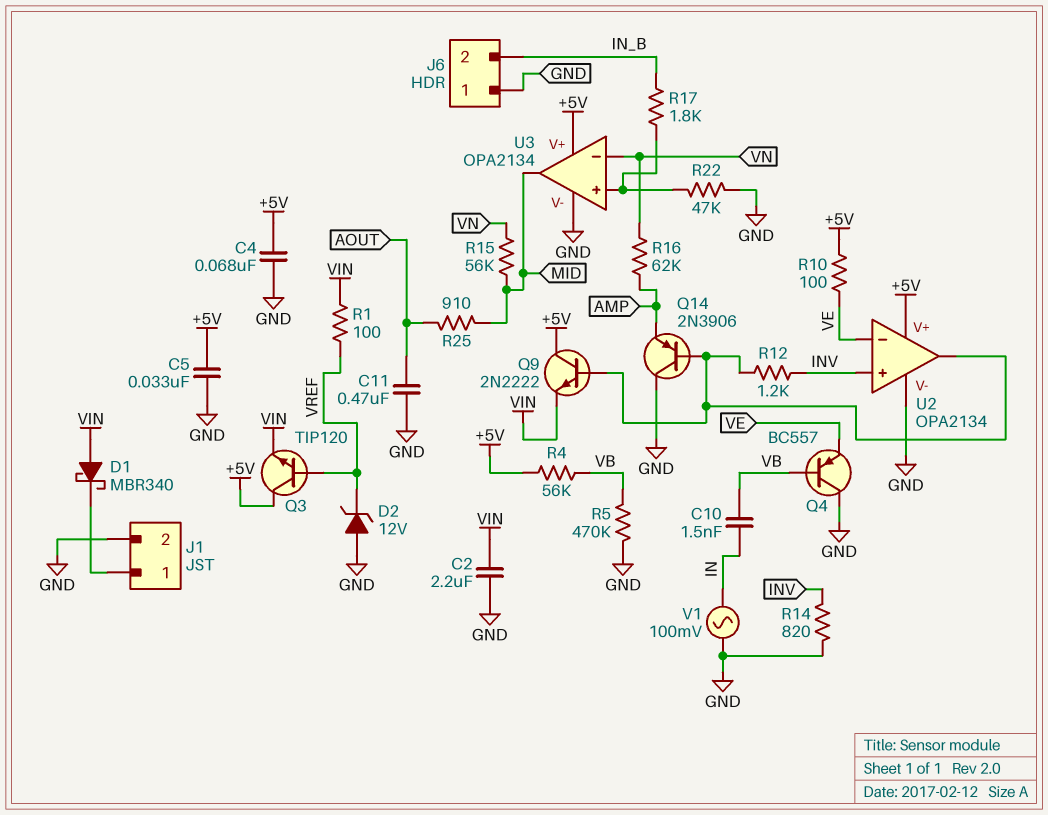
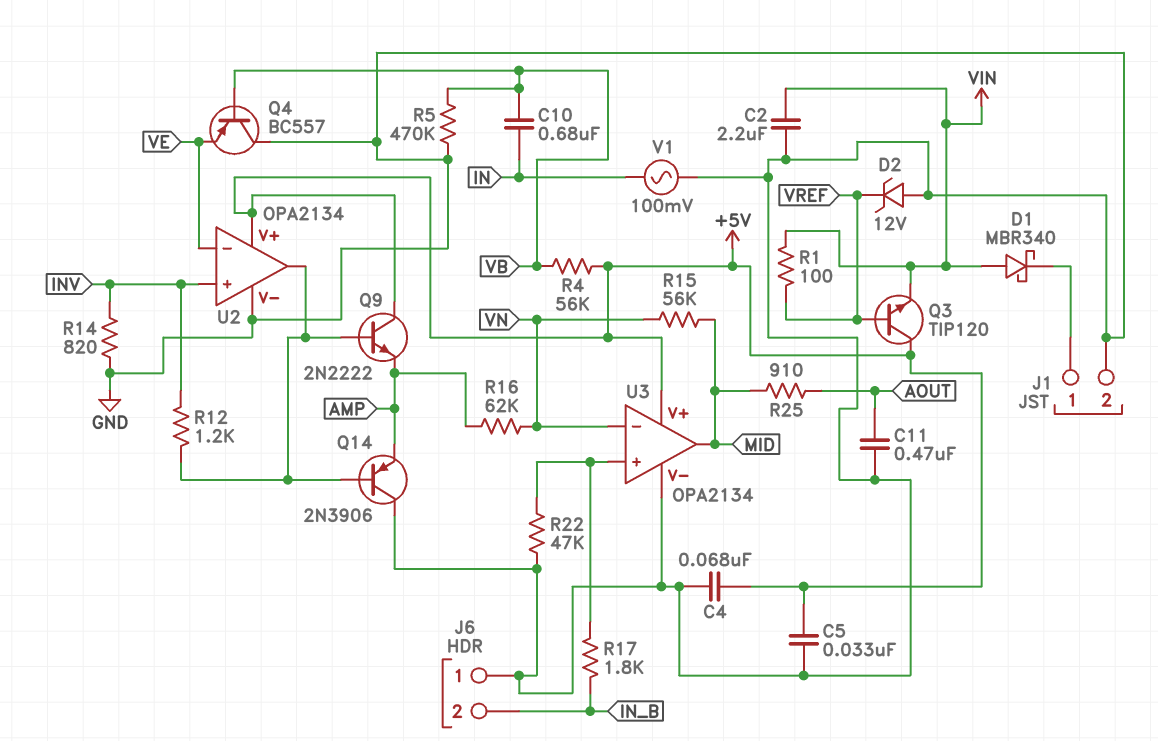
C10: 1.5nF (IN, VB) -> 680nF (IN, VB)
Q9: NPN 2N2222 (B U2/out, C +5V, E VIN) -> NPN 2N2222 (B U2/out, C +5V, E AMP)
R10: 100 (+5V, VE) -> none

